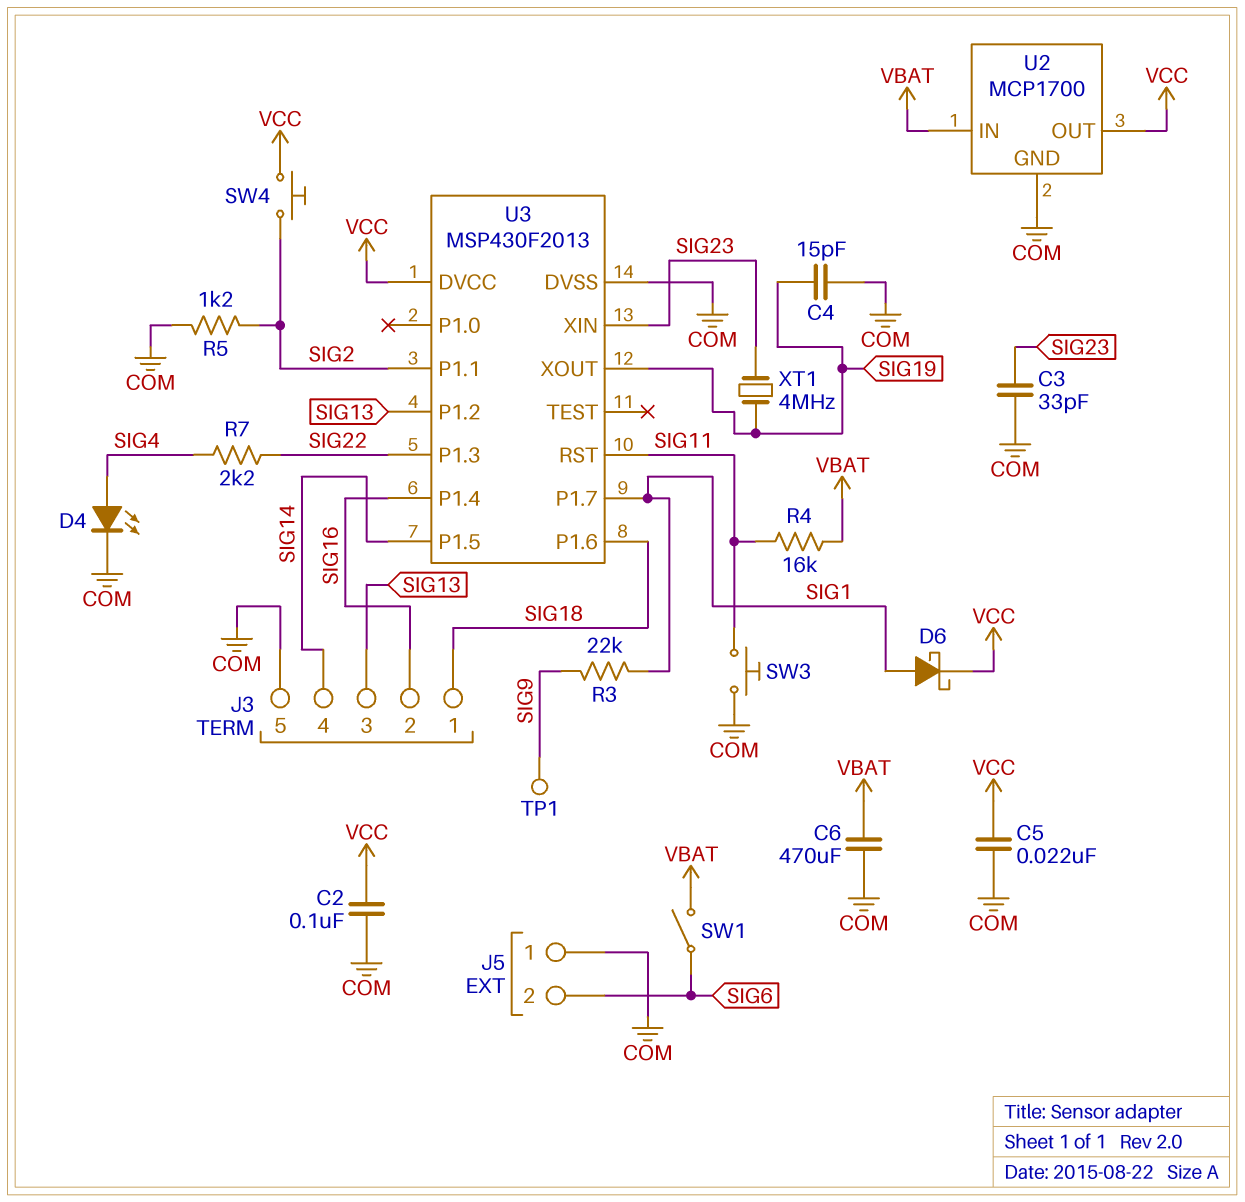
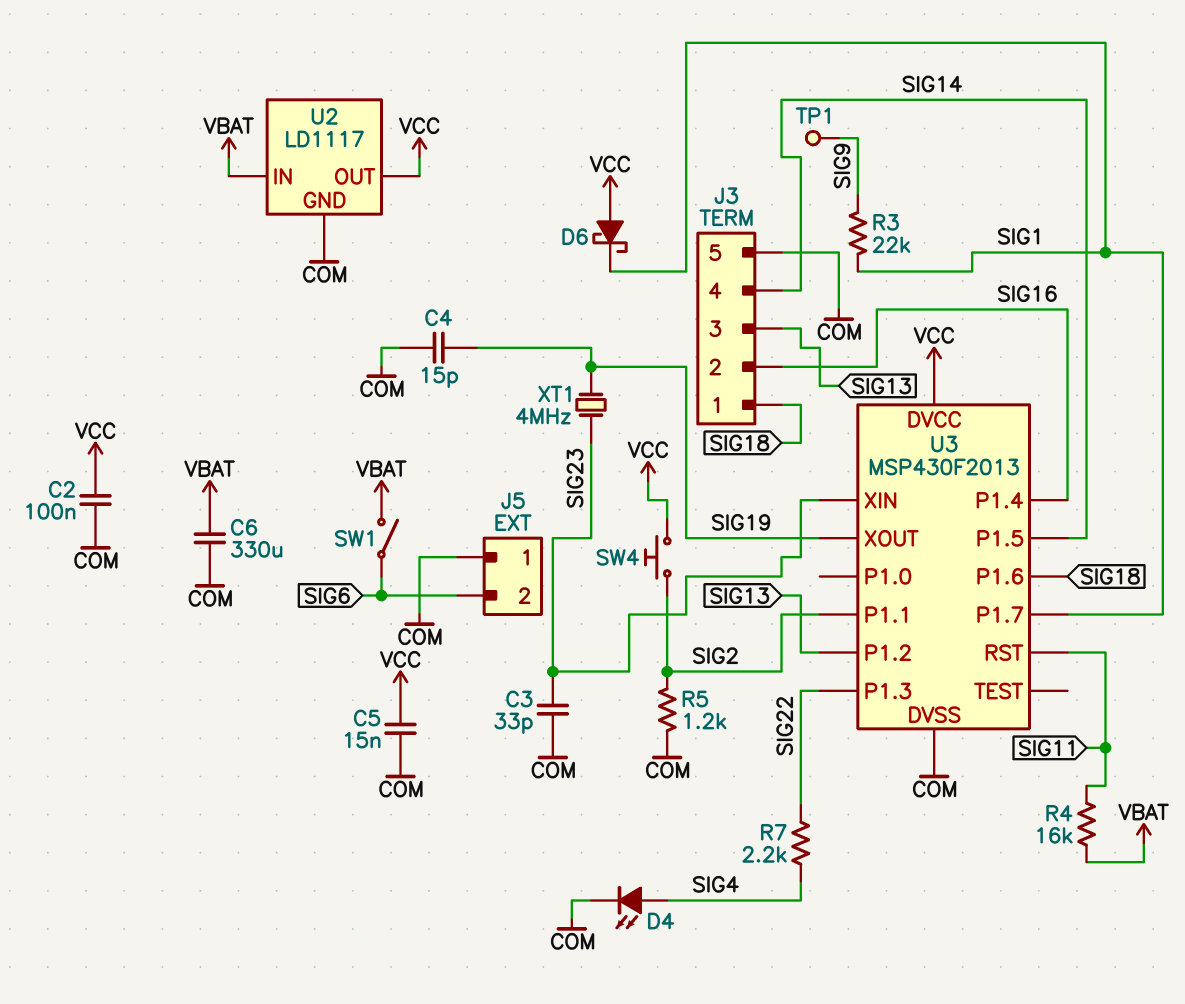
C5: 22nF (COM, VCC) -> 15nF (COM, VCC)
C6: 470uF (COM, VBAT) -> 330uF (COM, VBAT)
D6: schottky (A SIG1, K VCC) -> schottky (A VCC, K SIG1)
SW3: button (COM, SIG11) -> none
U2: MCP1700 -> LD1117

